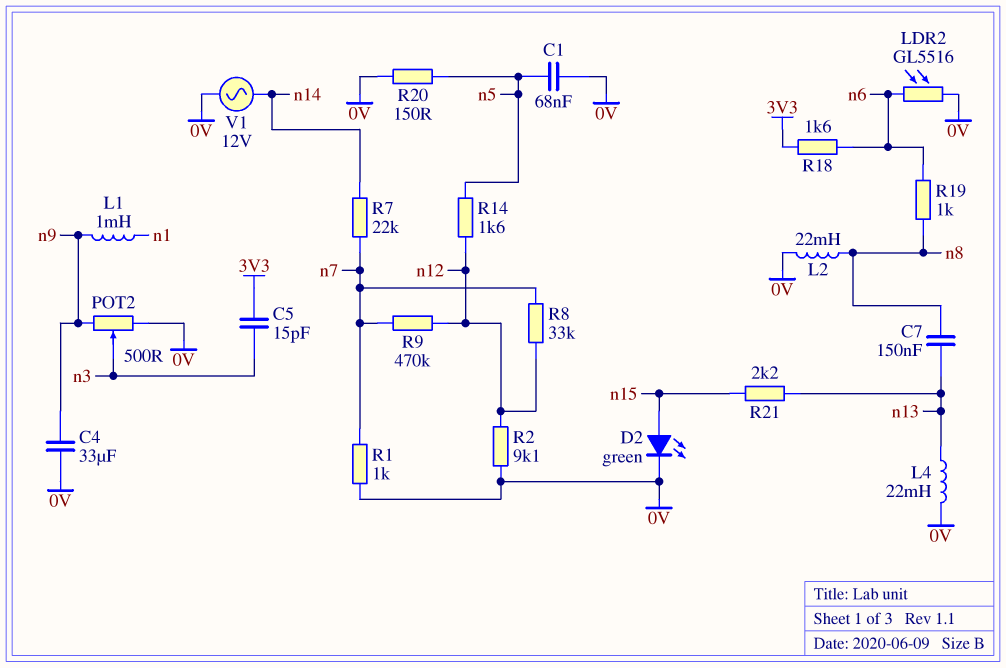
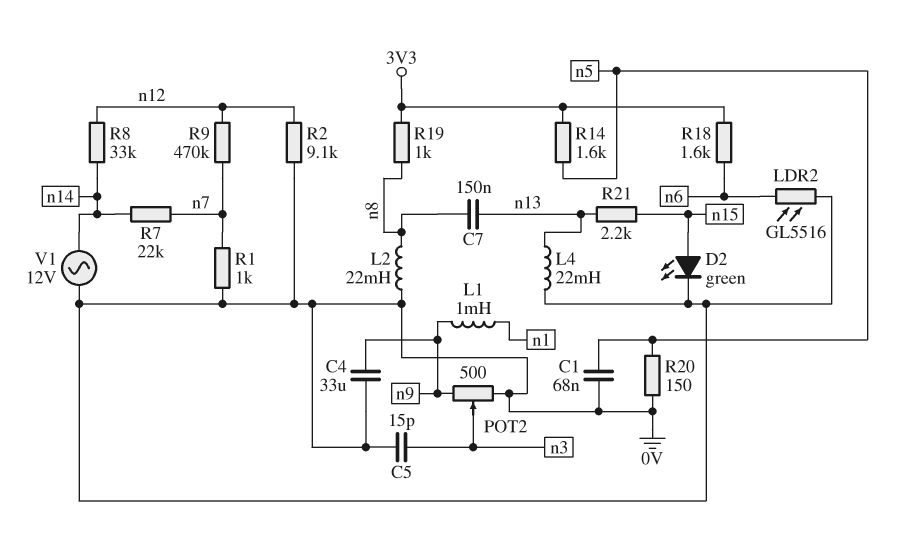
C5: 15pF (3V3, n3) -> 15pF (0V, n3)
R8: 33k (n7, n12) -> 33k (n12, n14)
R14: 1.6k (n5, n12) -> 1.6k (3V3, n5)
R19: 1k (n6, n8) -> 1k (3V3, n8)

